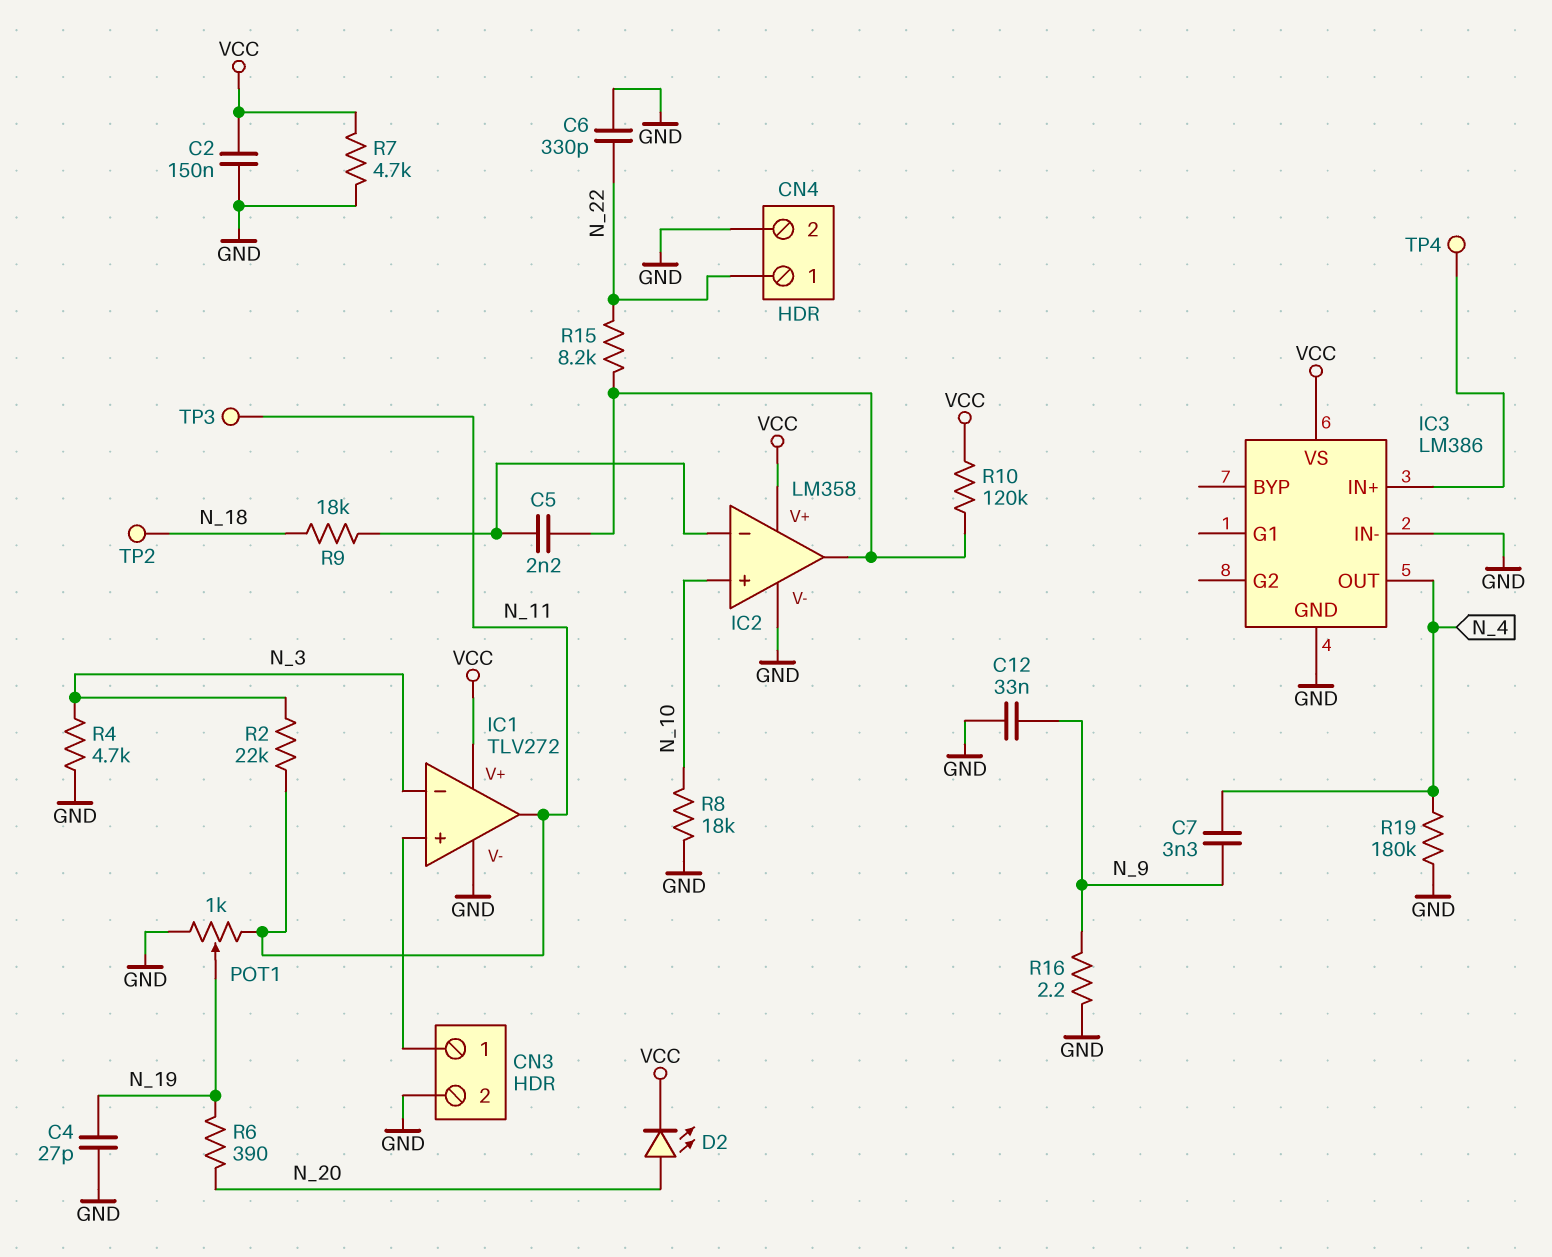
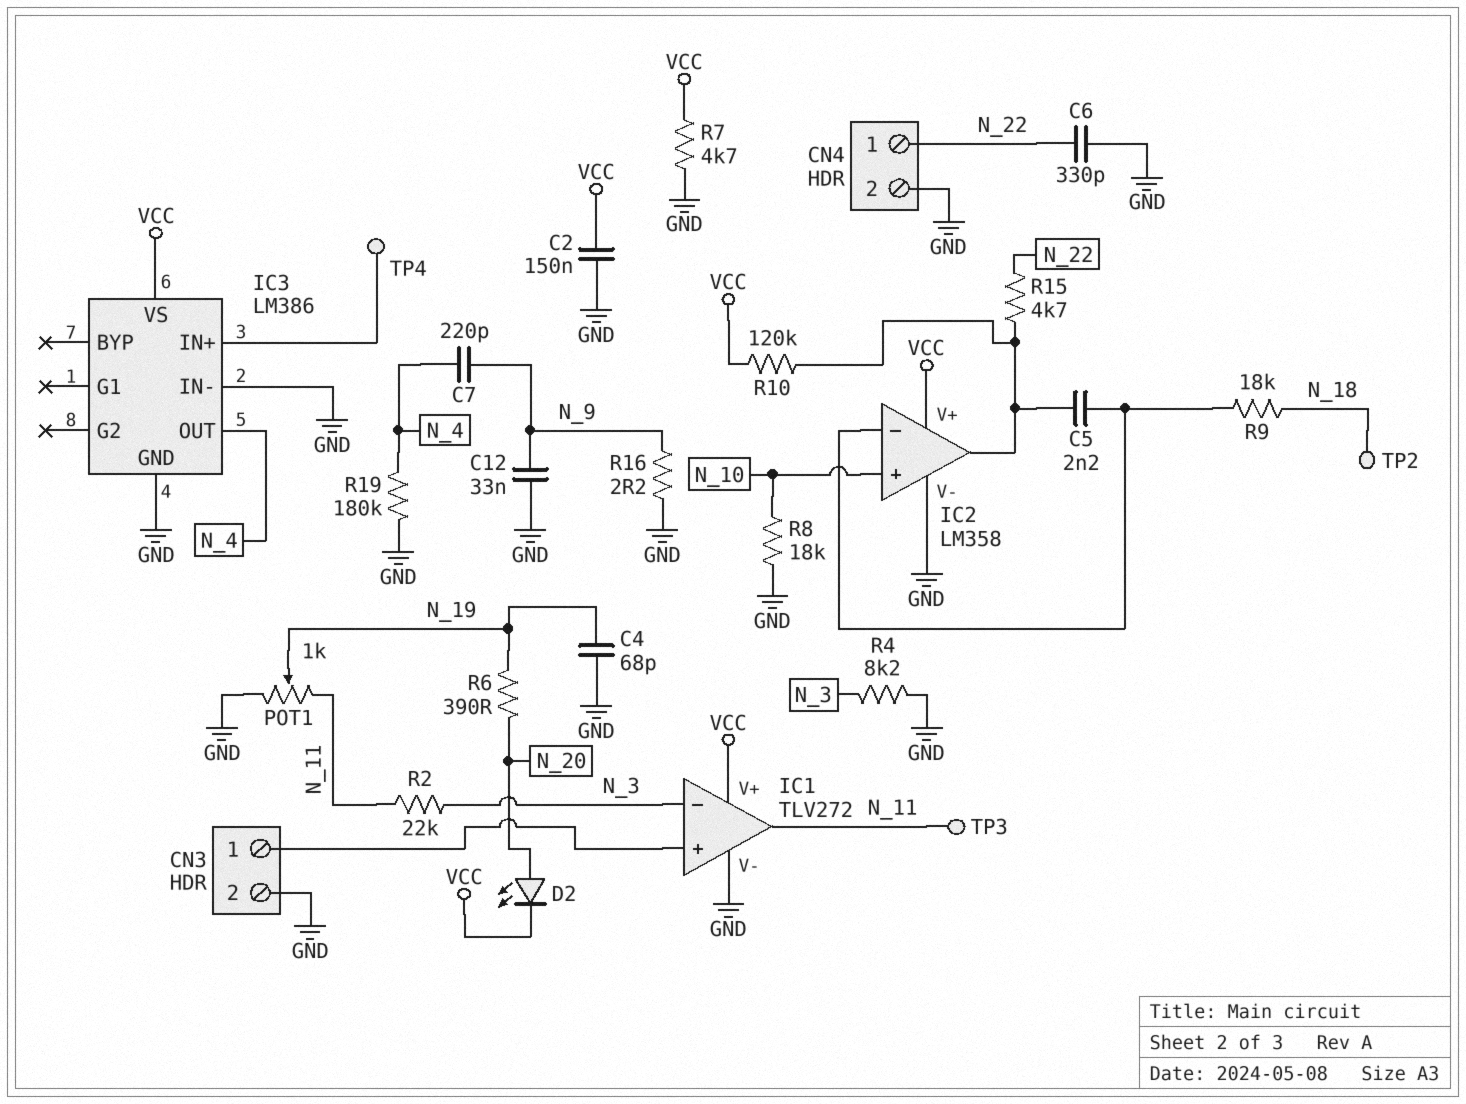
C4: 27pF (GND, N_19) -> 68pF (GND, N_19)
C7: 3.3nF (N_4, N_9) -> 220pF (N_4, N_9)
R4: 4.7k (GND, N_3) -> 8.2k (GND, N_3)
R15: 8.2k (IC2/out, N_22) -> 4.7k (IC2/out, N_22)

